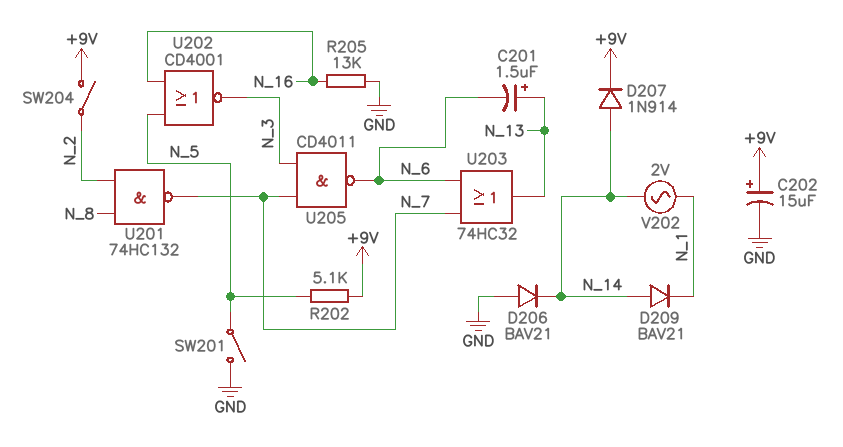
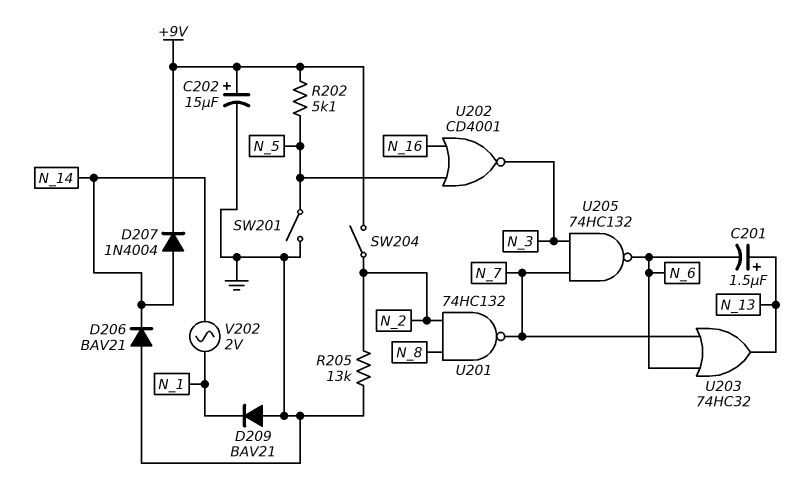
D207: diode 1N914 (A N_14, K +9V) -> diode 1N4004 (A N_14, K +9V)
D209: diode BAV21 (A N_14, K N_1) -> diode BAV21 (A GND, K N_1)
R205: 13k (GND, N_16) -> 13k (GND, N_2)
U205: NAND CD4011 (in N_3, in N_7, out N_6) -> NAND 74HC132 (in N_3, in N_7, out N_6)

